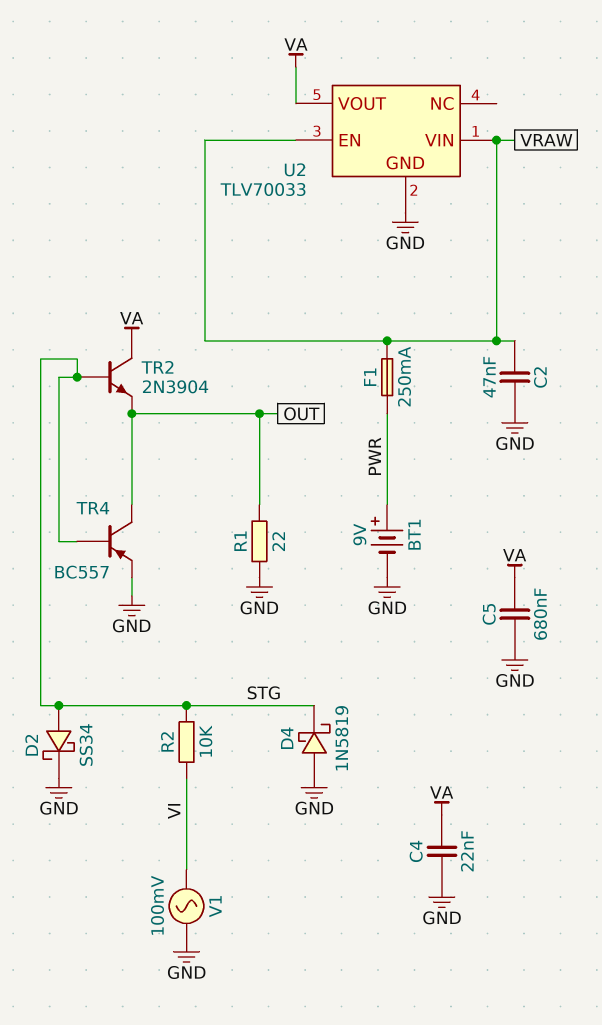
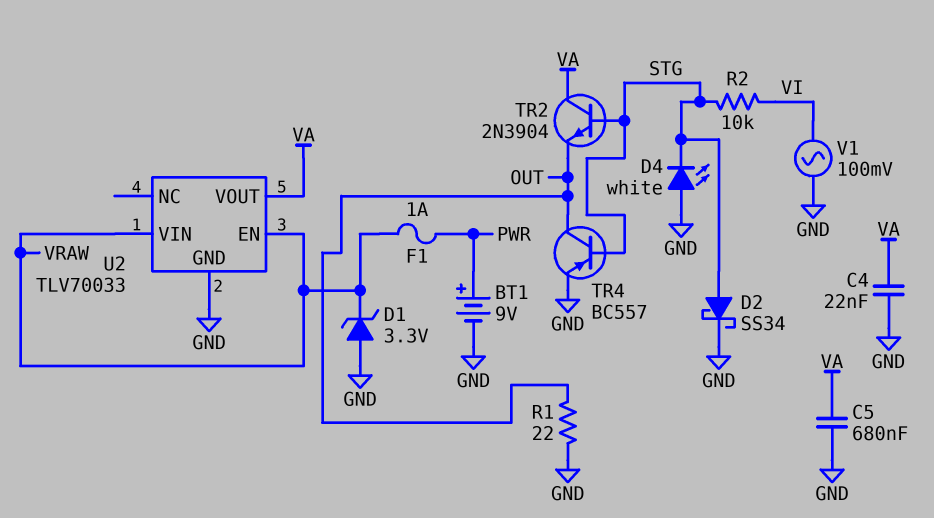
C2: 47nF (GND, VRAW) -> none
D1: none -> zener 3.3V (A GND, K VRAW)
D4: schottky 1N5819 (A GND, K STG) -> LED white (A GND, K STG)
F1: 250mA (PWR, VRAW) -> 1A (PWR, VRAW)

